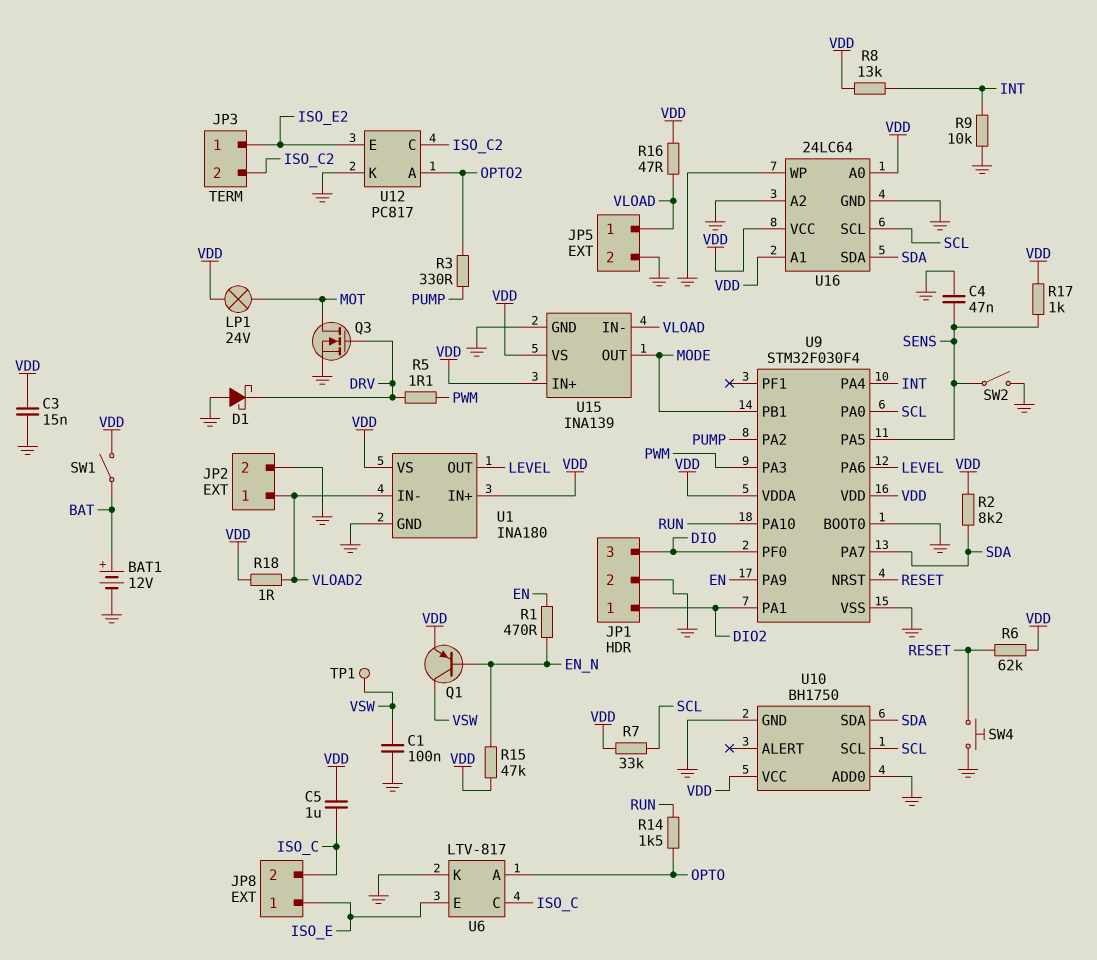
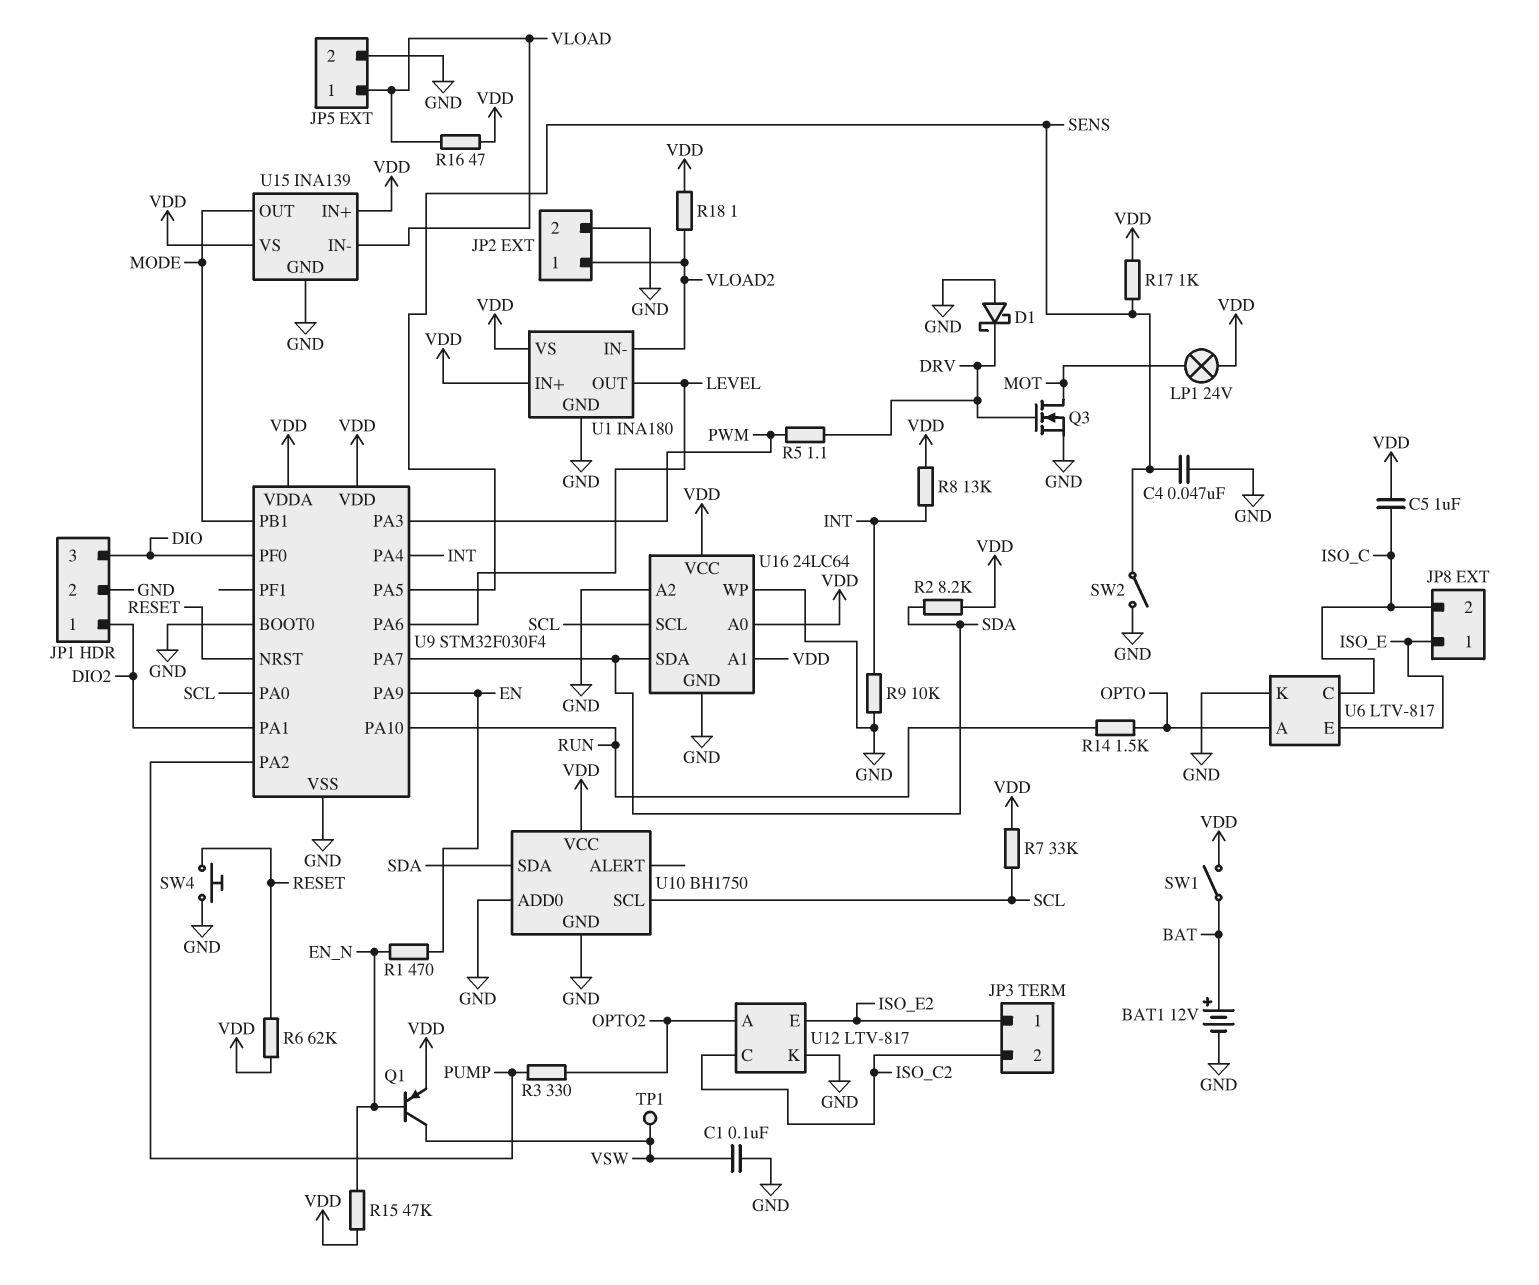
C3: 15nF (GND, VDD) -> none
U12: PC817 -> LTV-817

